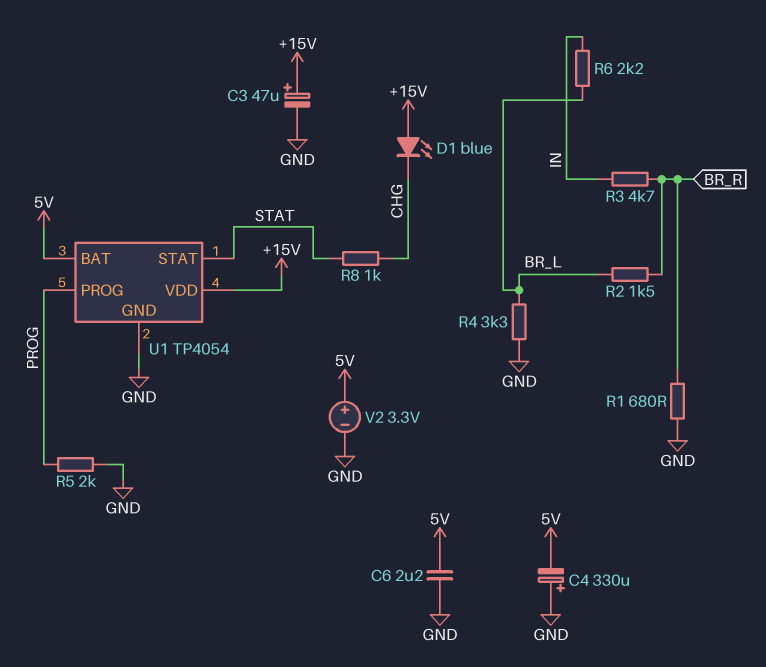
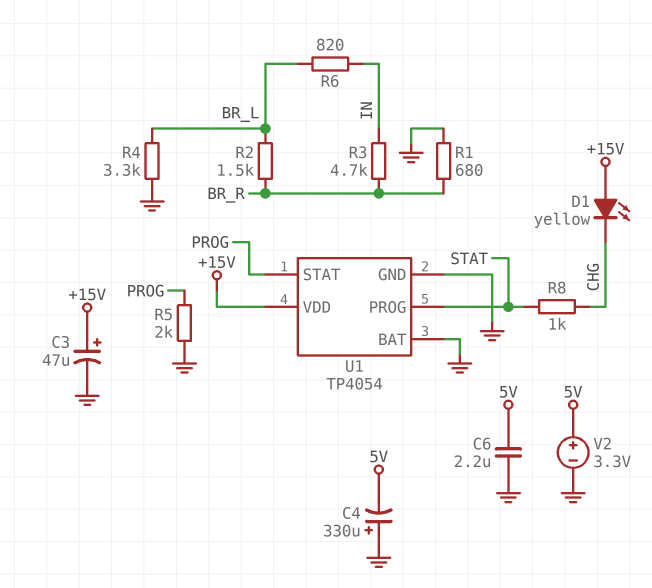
D1: LED blue (A +15V, K CHG) -> LED yellow (A +15V, K CHG)
R6: 2.2k (BR_L, IN) -> 820 (BR_L, IN)
U1 pin BAT: 5V -> GND
U1 pin PROG: PROG -> STAT
U1 pin STAT: STAT -> PROG

